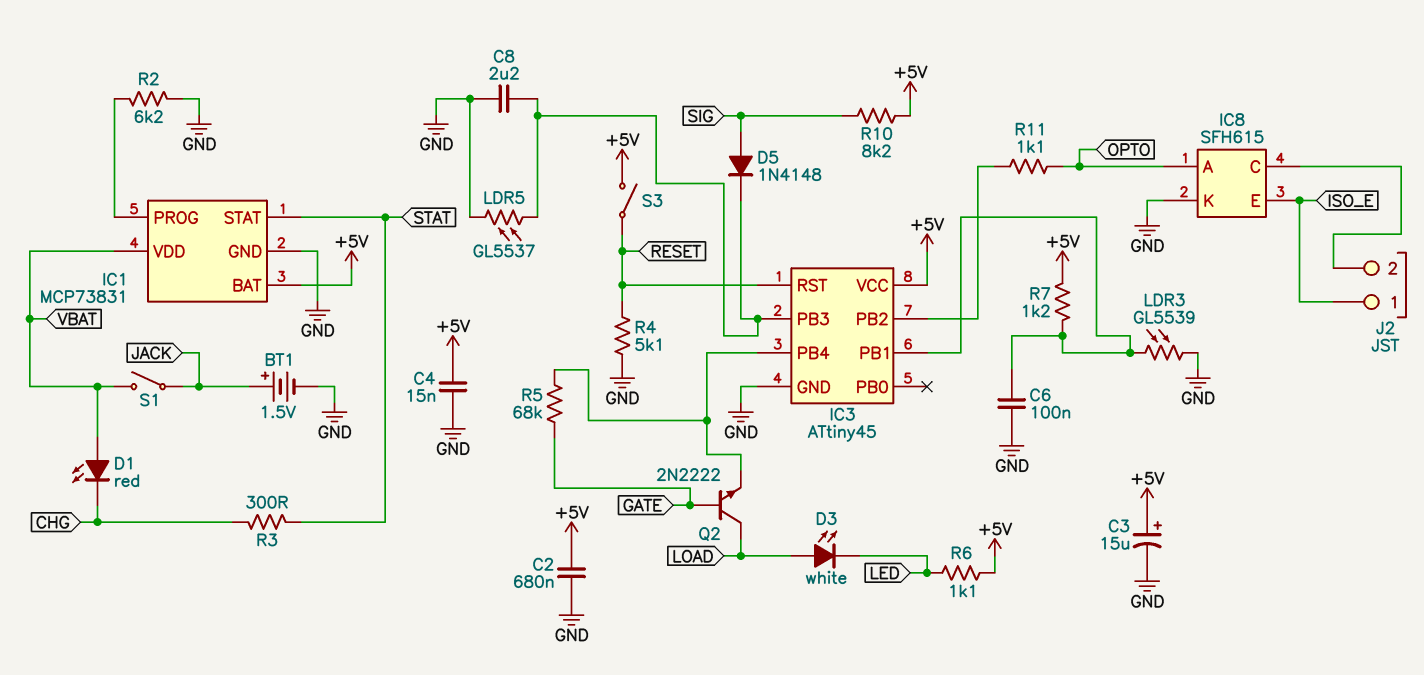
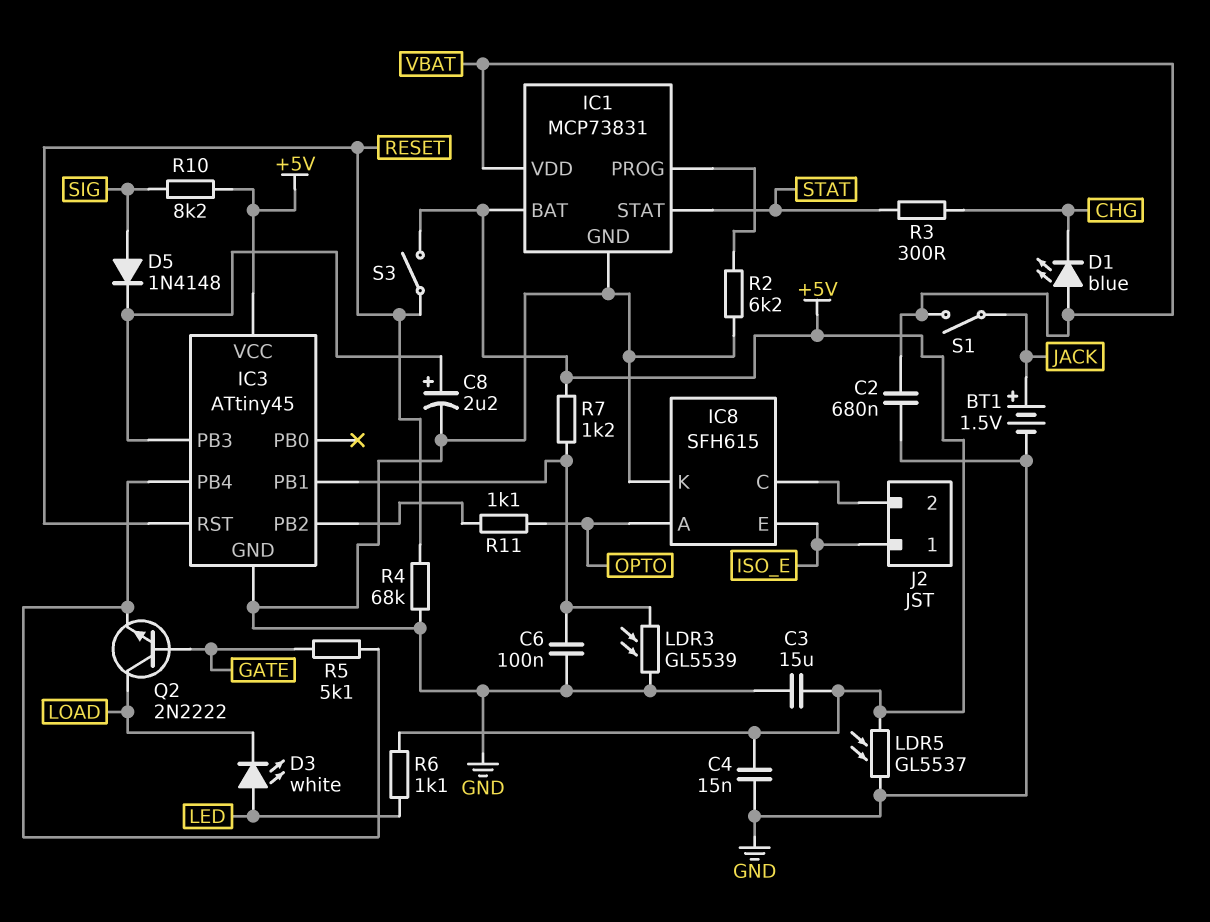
C2: 680nF (+5V, GND) -> 680nF (GND, VBAT)
C3: 15uF (plus +5V, minus GND) -> 15uF (+5V, GND)
C8: 2.2uF (GND, IC3/PB3) -> 2.2uF (plus IC3/PB3, minus GND)
D1: LED red (A VBAT, K CHG) -> LED blue (A VBAT, K CHG)
D3: LED white (A LOAD, K LED) -> LED white (A LED, K LOAD)
LDR5: GL5537 (GND, IC3/PB3) -> GL5537 (+5V, GND)
R4: 5.1k (GND, RESET) -> 68k (GND, RESET)
R5: 68k (GATE, IC3/PB4) -> 5.1k (GATE, IC3/PB4)

